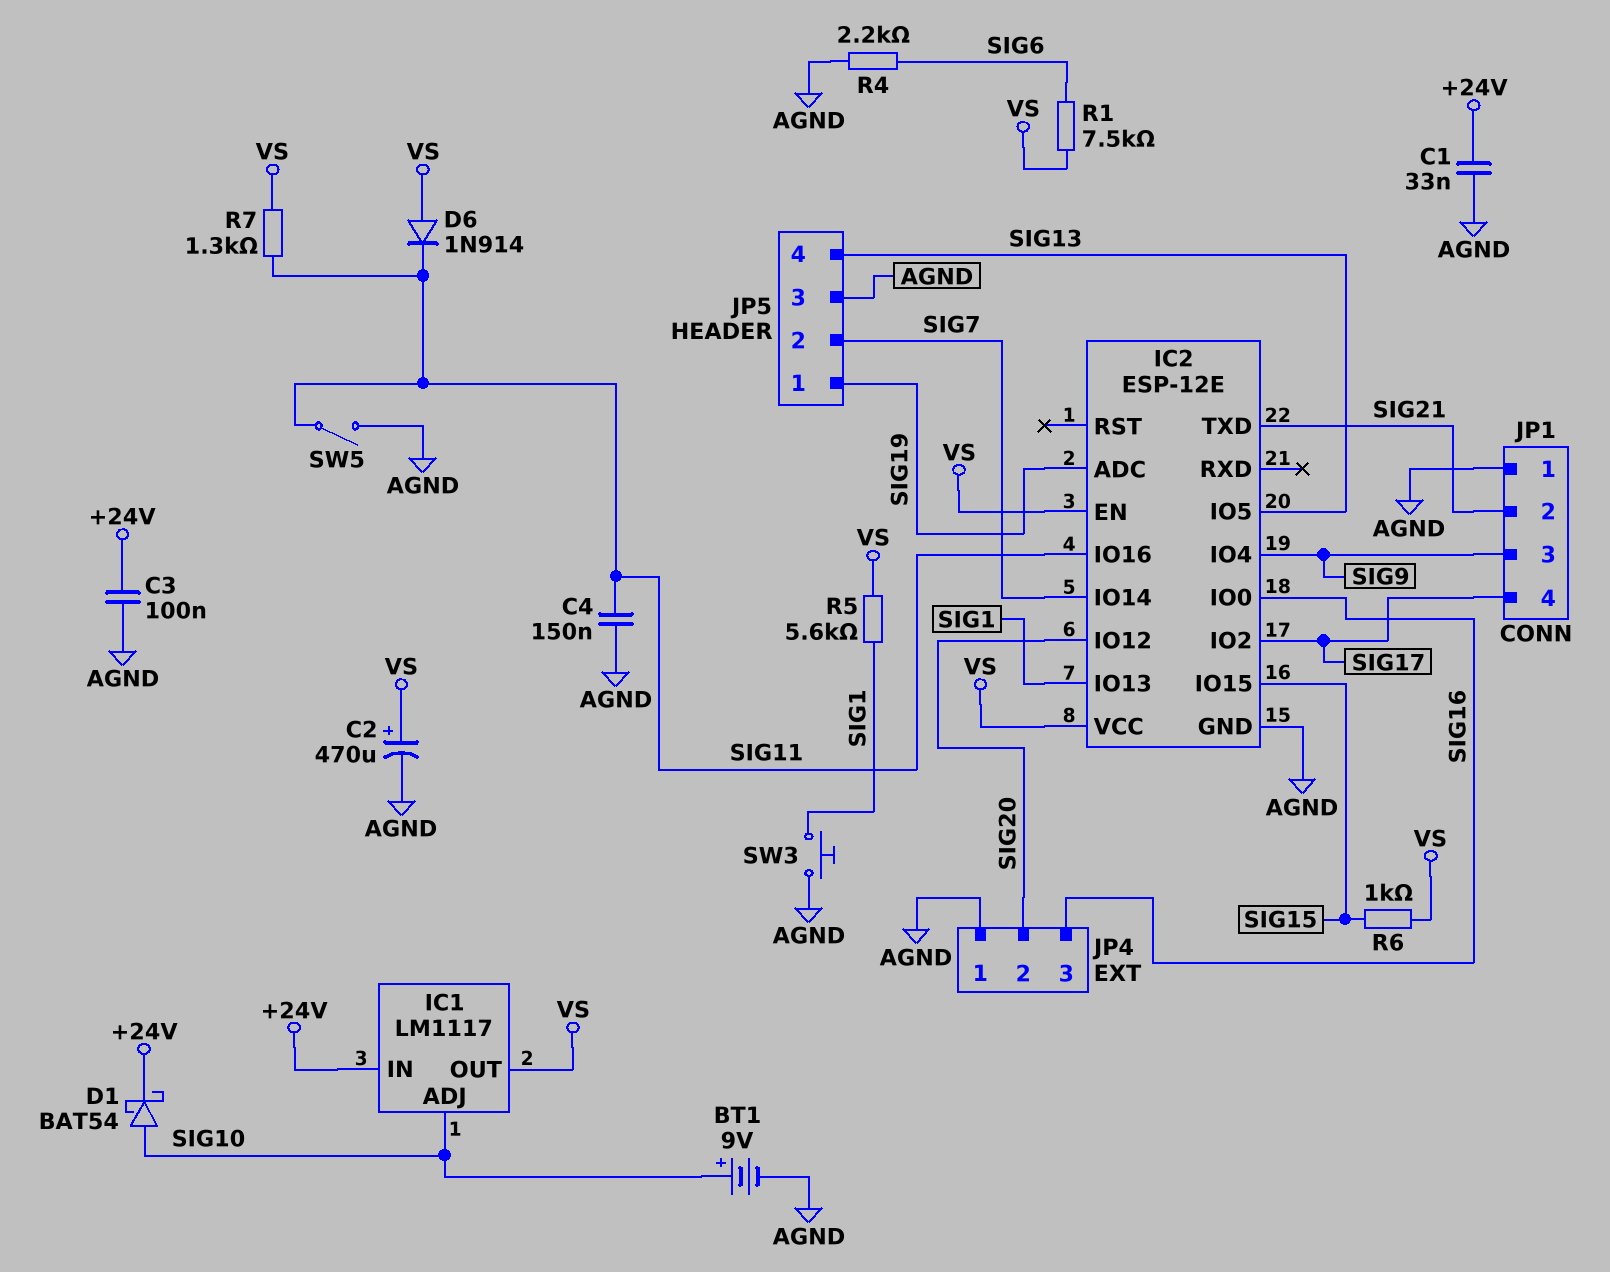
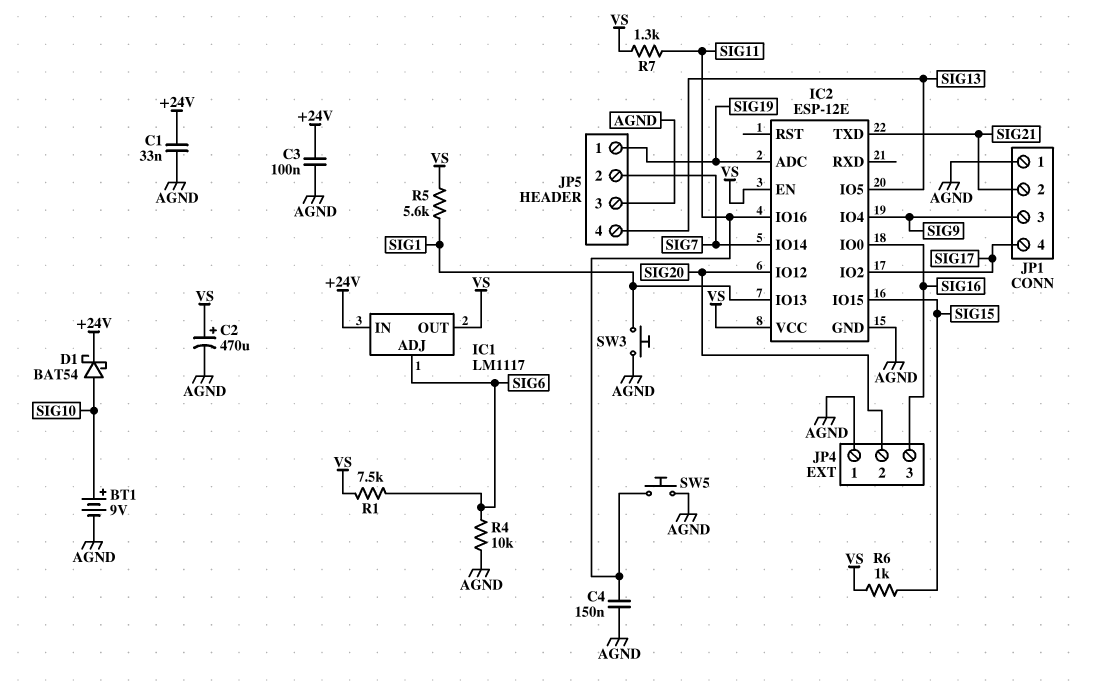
D6: diode 1N914 (A VS, K SIG11) -> none
IC1 pin ADJ: SIG10 -> SIG6
R4: 2.2k (AGND, SIG6) -> 10k (AGND, SIG6)
SW5: switch (AGND, SIG11) -> button (AGND, SIG11)

